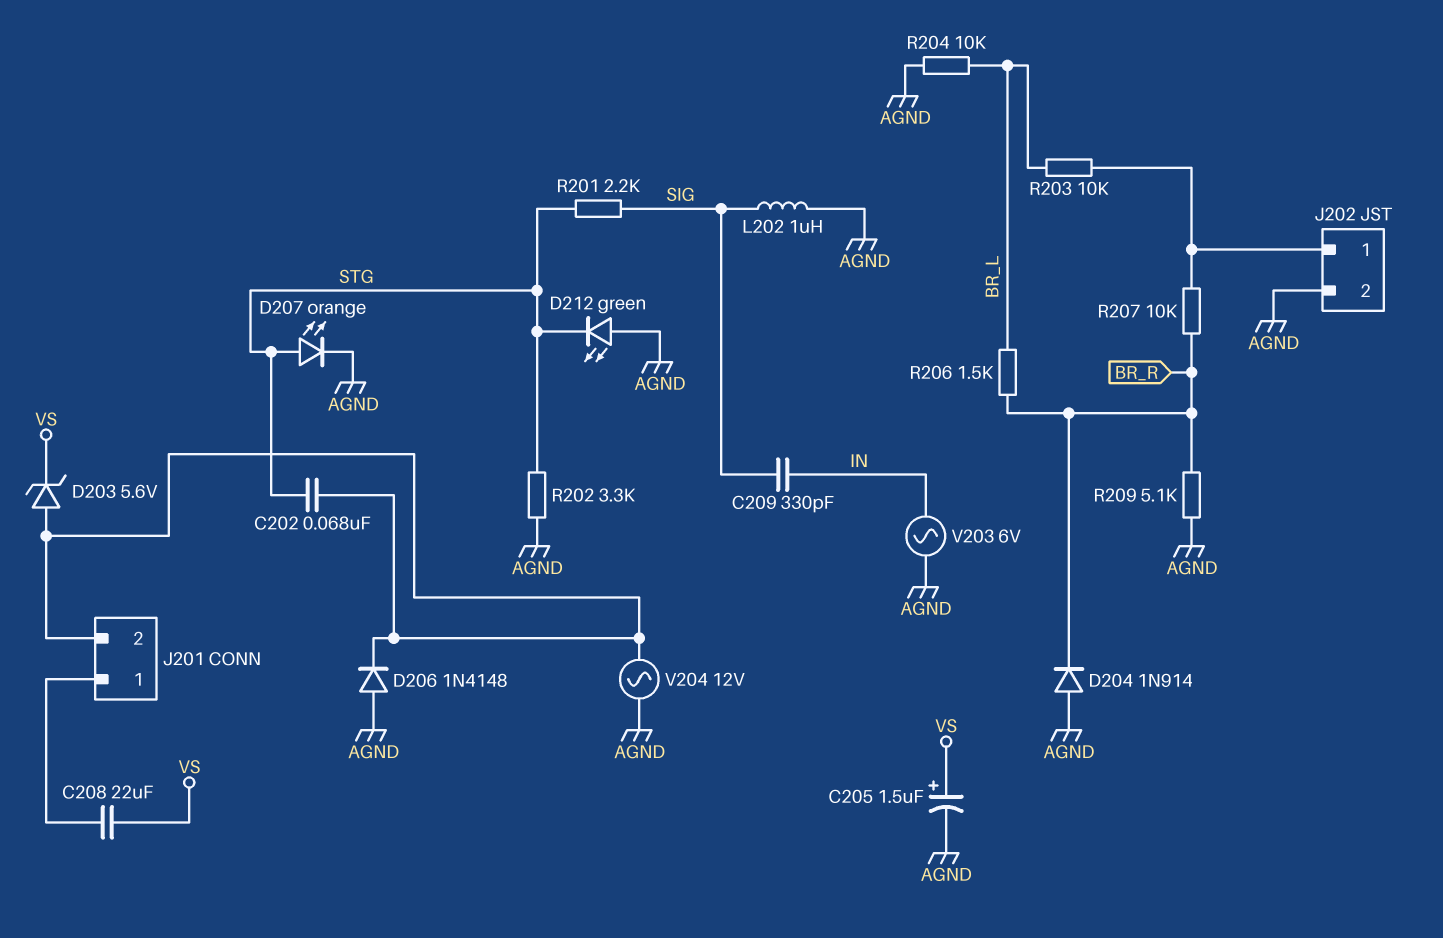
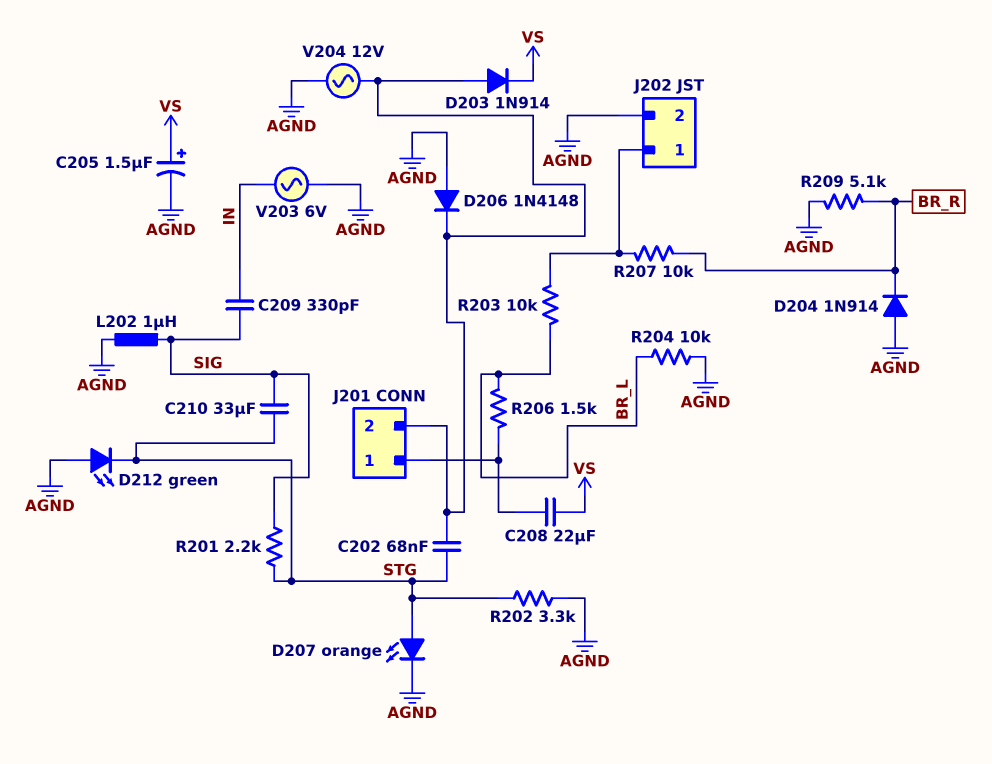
C210: none -> 33uF (SIG, STG)
D203: zener 5.6V (A J201/2, K VS) -> diode 1N914 (A J201/2, K VS)
R206: 1.5k (BR_L, BR_R) -> 1.5k (BR_L, J201/1)

